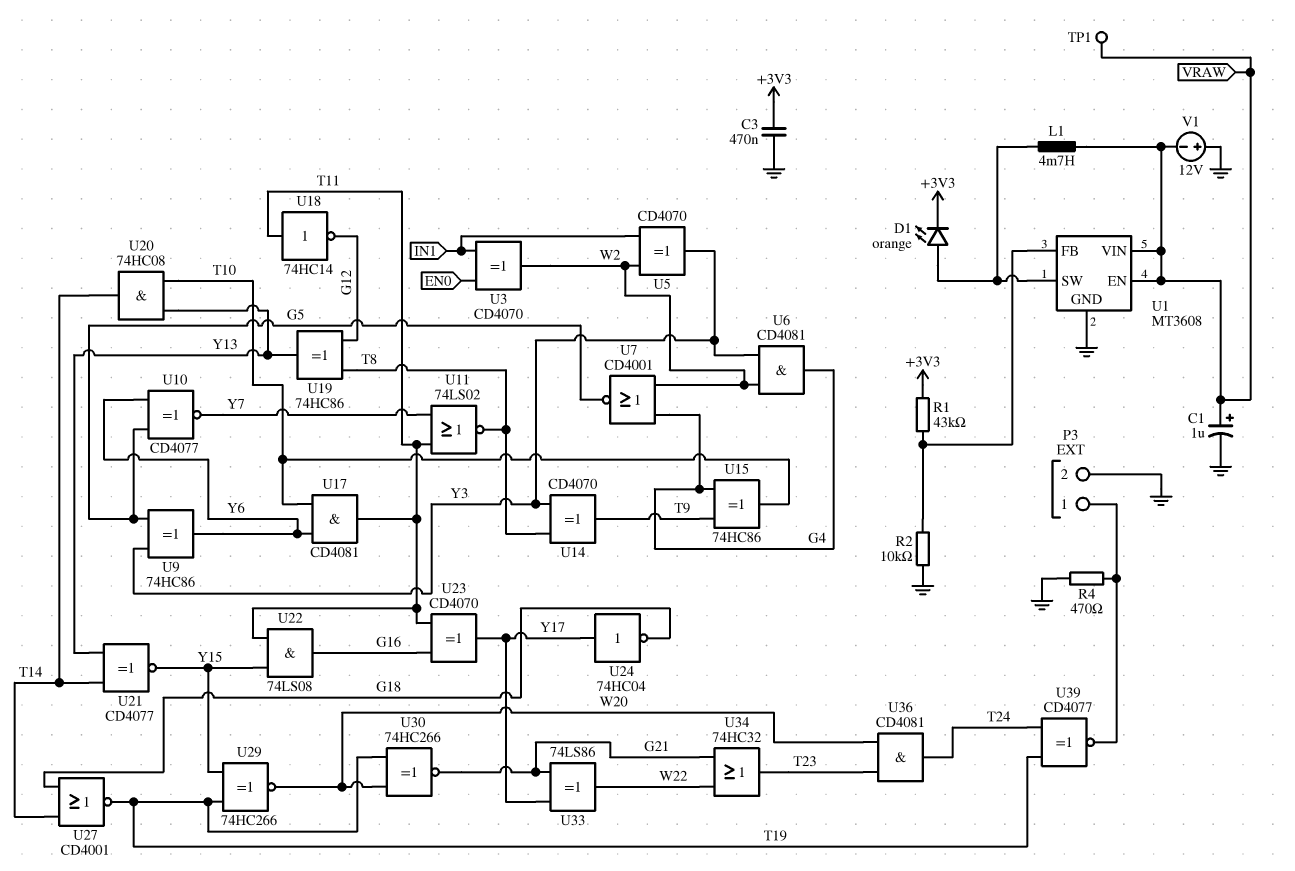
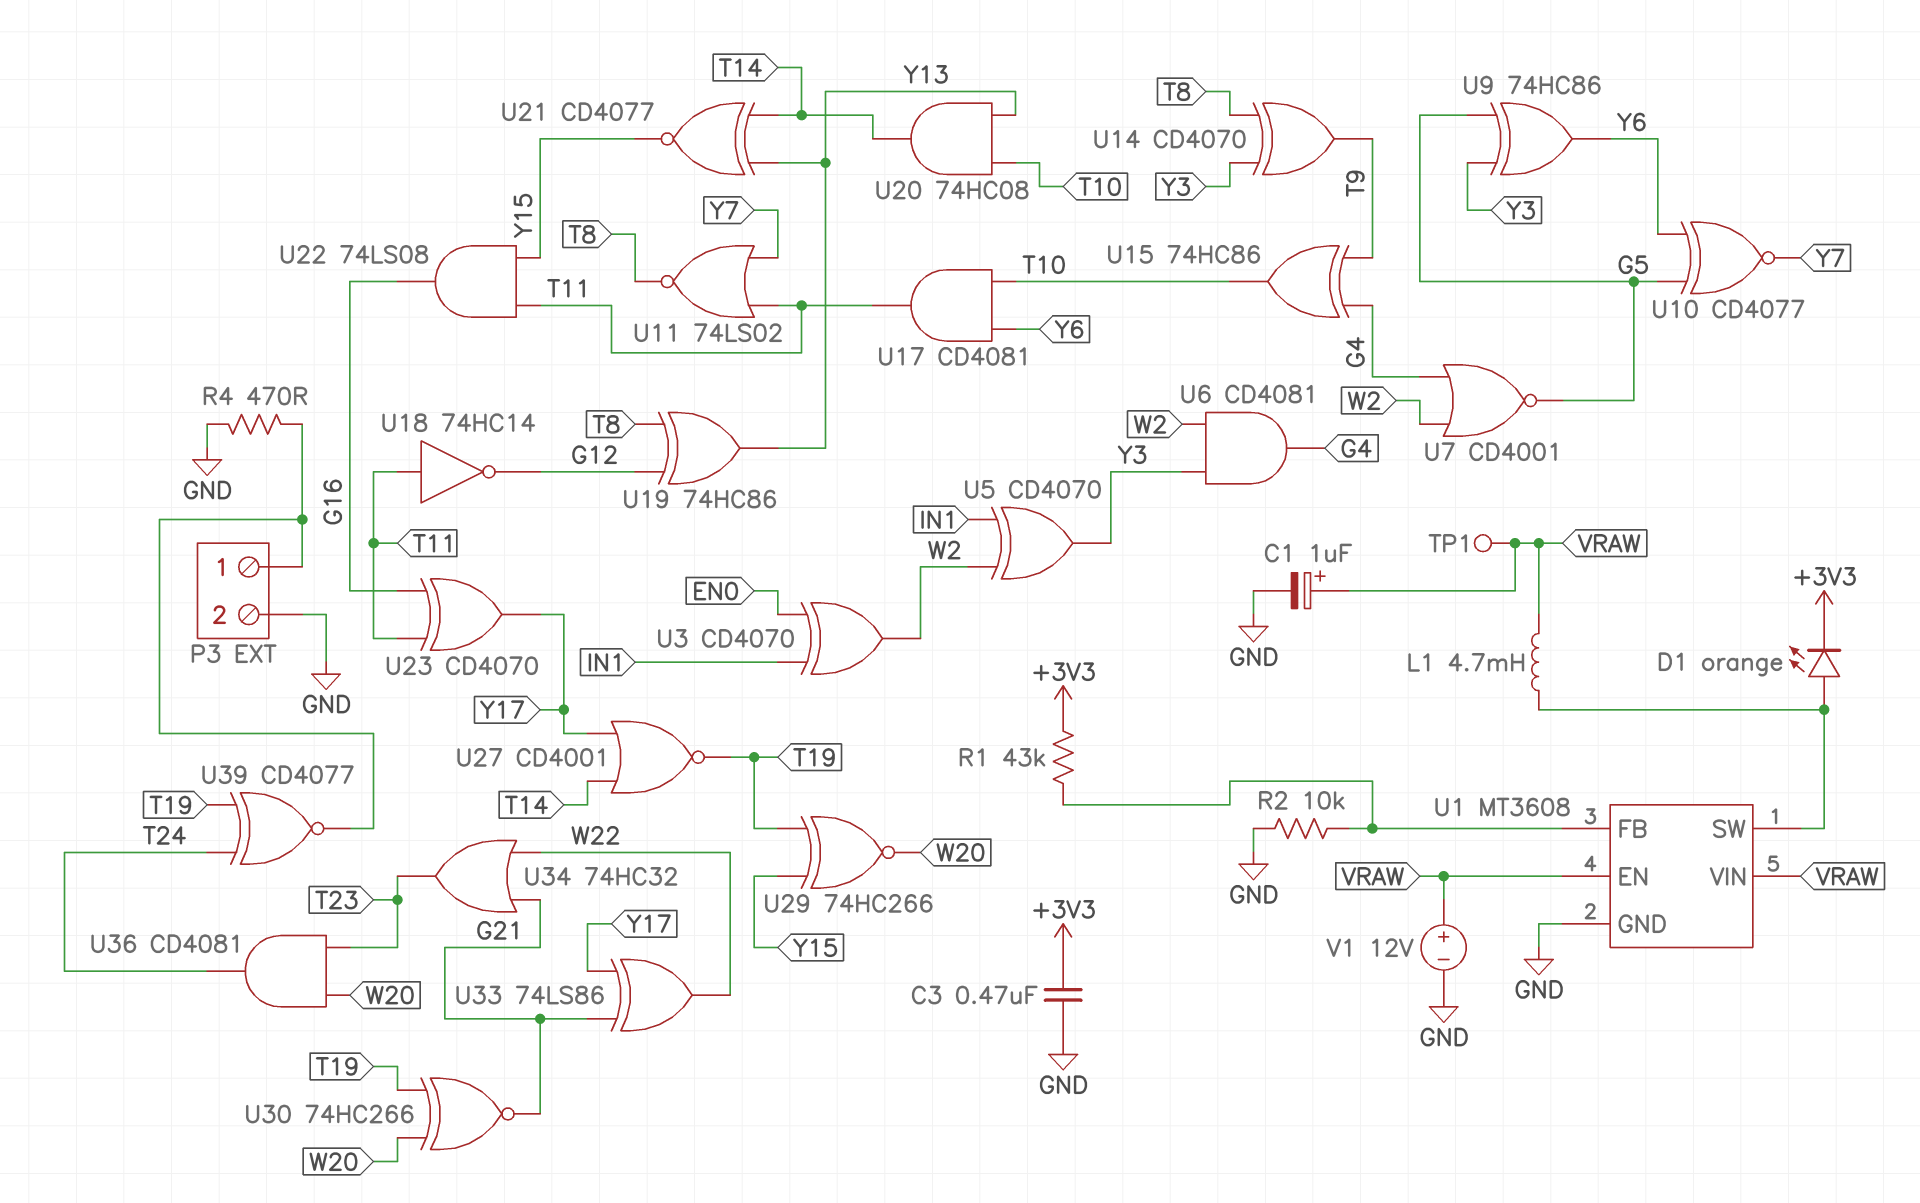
U24: NOT 74HC04 (in Y17, out G18) -> none
U27: NOR CD4001 (in G18, in T14, out T19) -> NOR CD4001 (in T14, in Y17, out T19)
V1: 12V (plus GND, minus VRAW) -> 12V (plus VRAW, minus GND)

